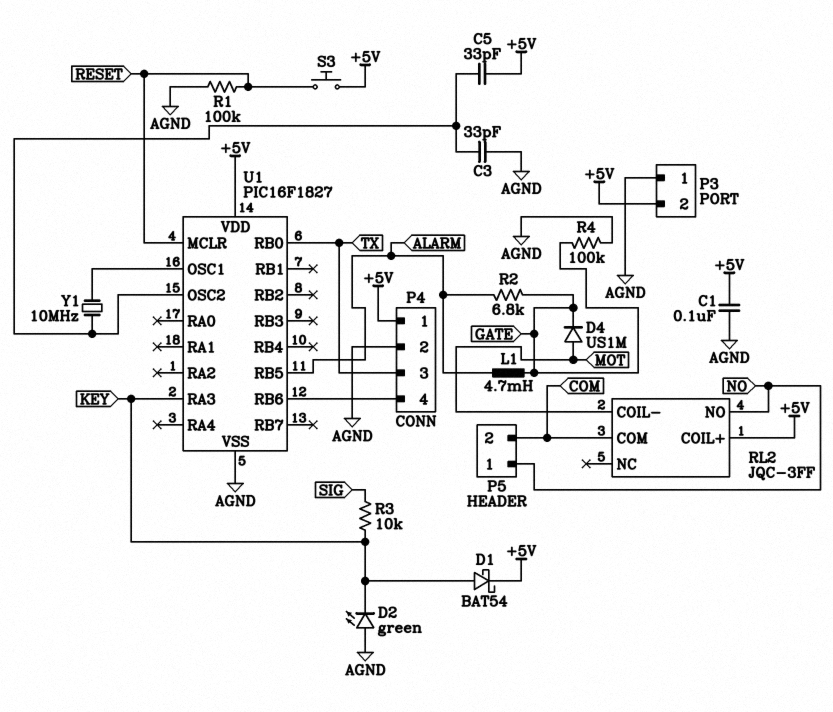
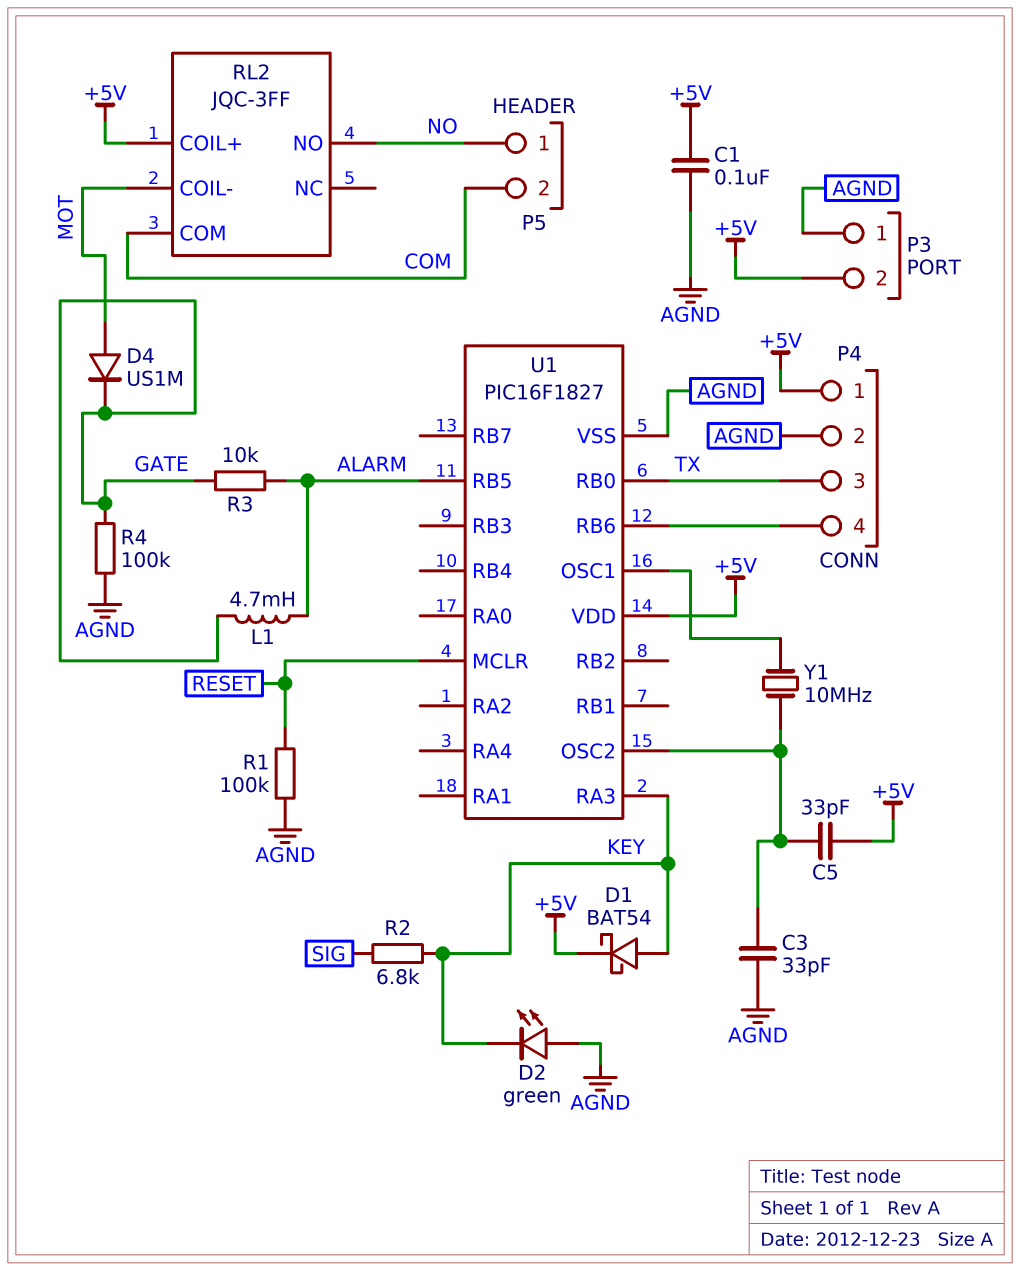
R2: 6.8k (ALARM, GATE) -> 6.8k (KEY, SIG)
R3: 10k (KEY, SIG) -> 10k (ALARM, GATE)
S3: button (+5V, RESET) -> none

